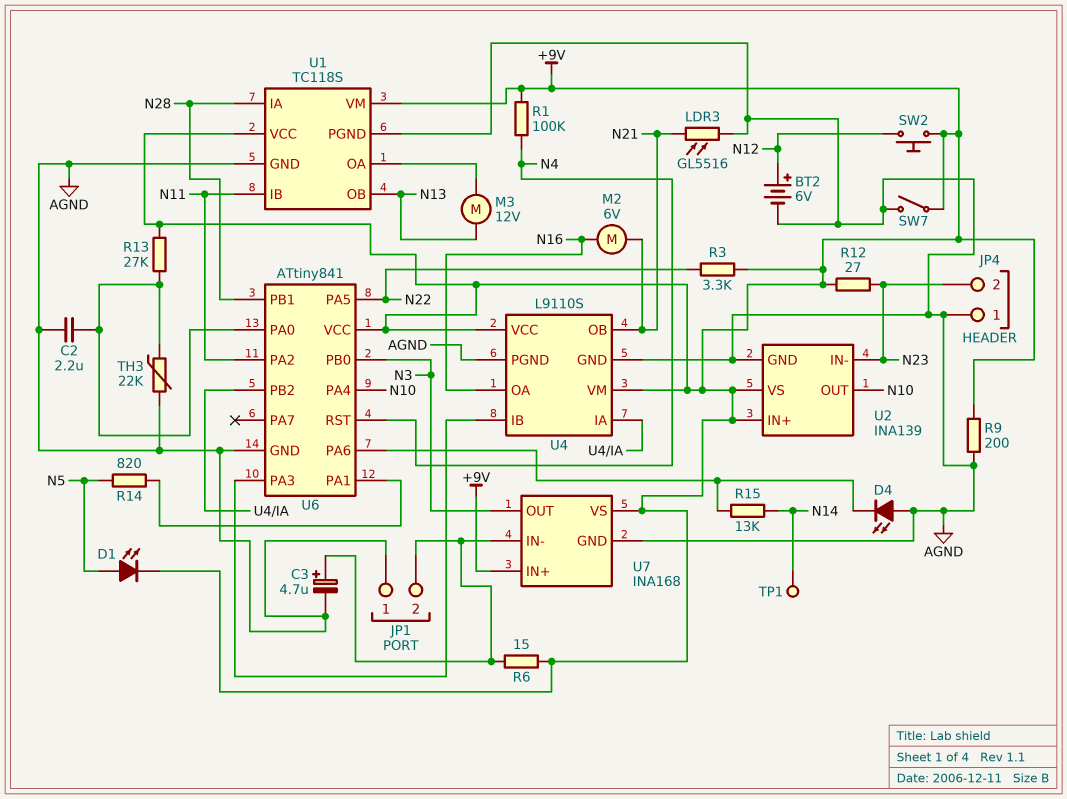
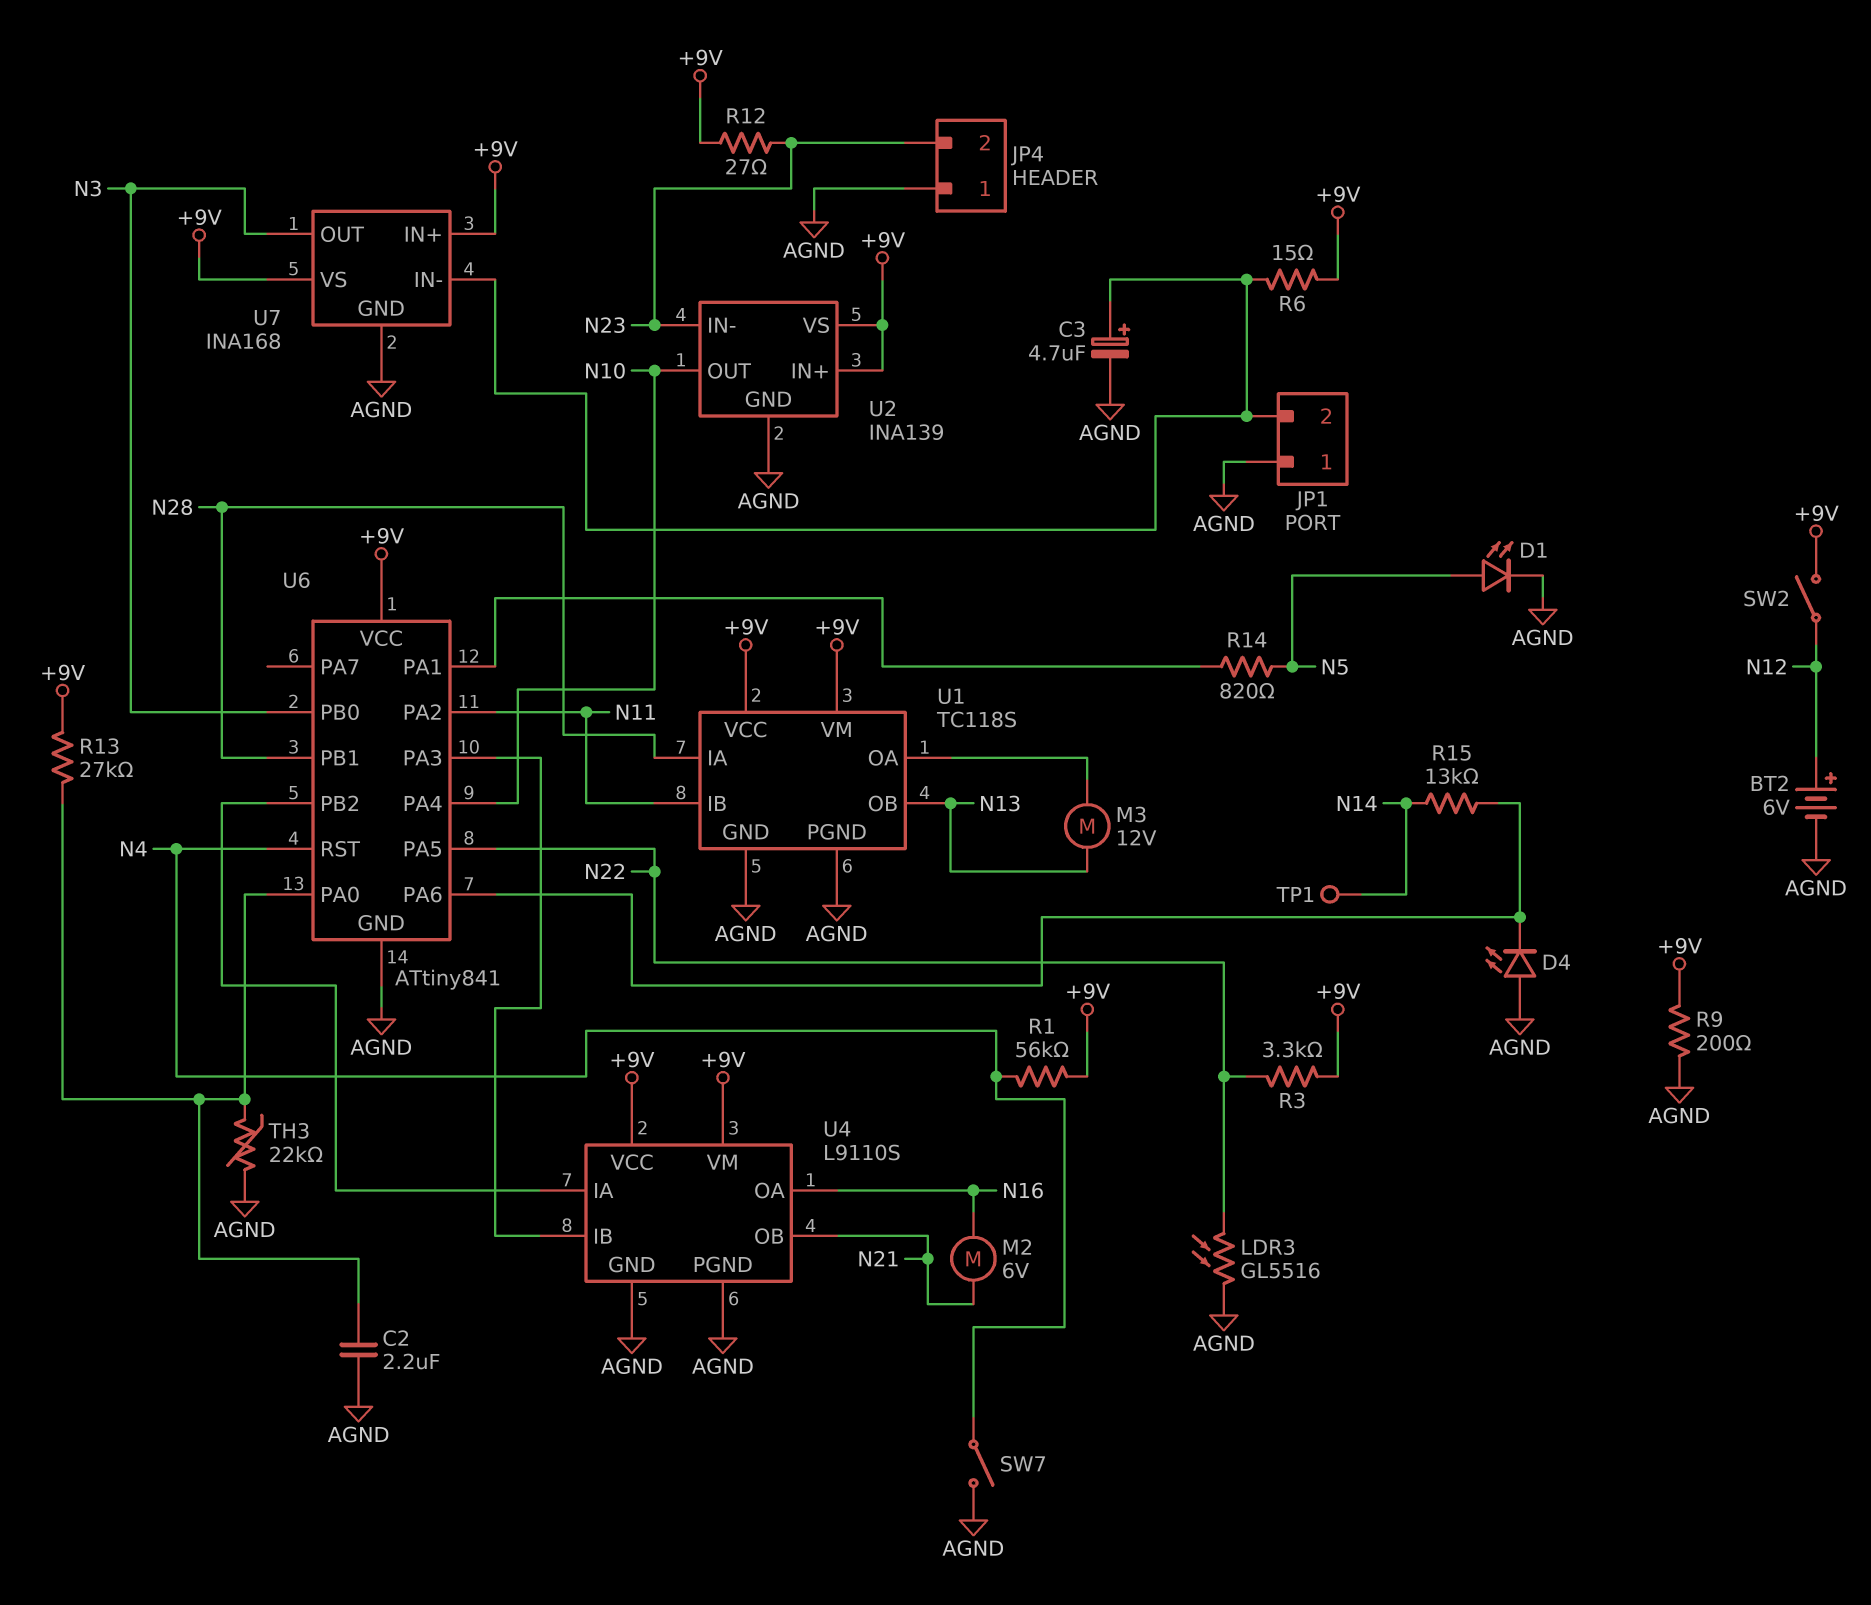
D1: LED (A N5, K +9V) -> LED (A N5, K AGND)
LDR3: GL5516 (AGND, N21) -> GL5516 (AGND, N22)
R1: 100k (+9V, N4) -> 56k (+9V, N4)
SW2: button (+9V, N12) -> switch (+9V, N12)
SW7: switch (+9V, AGND) -> switch (AGND, N4)

